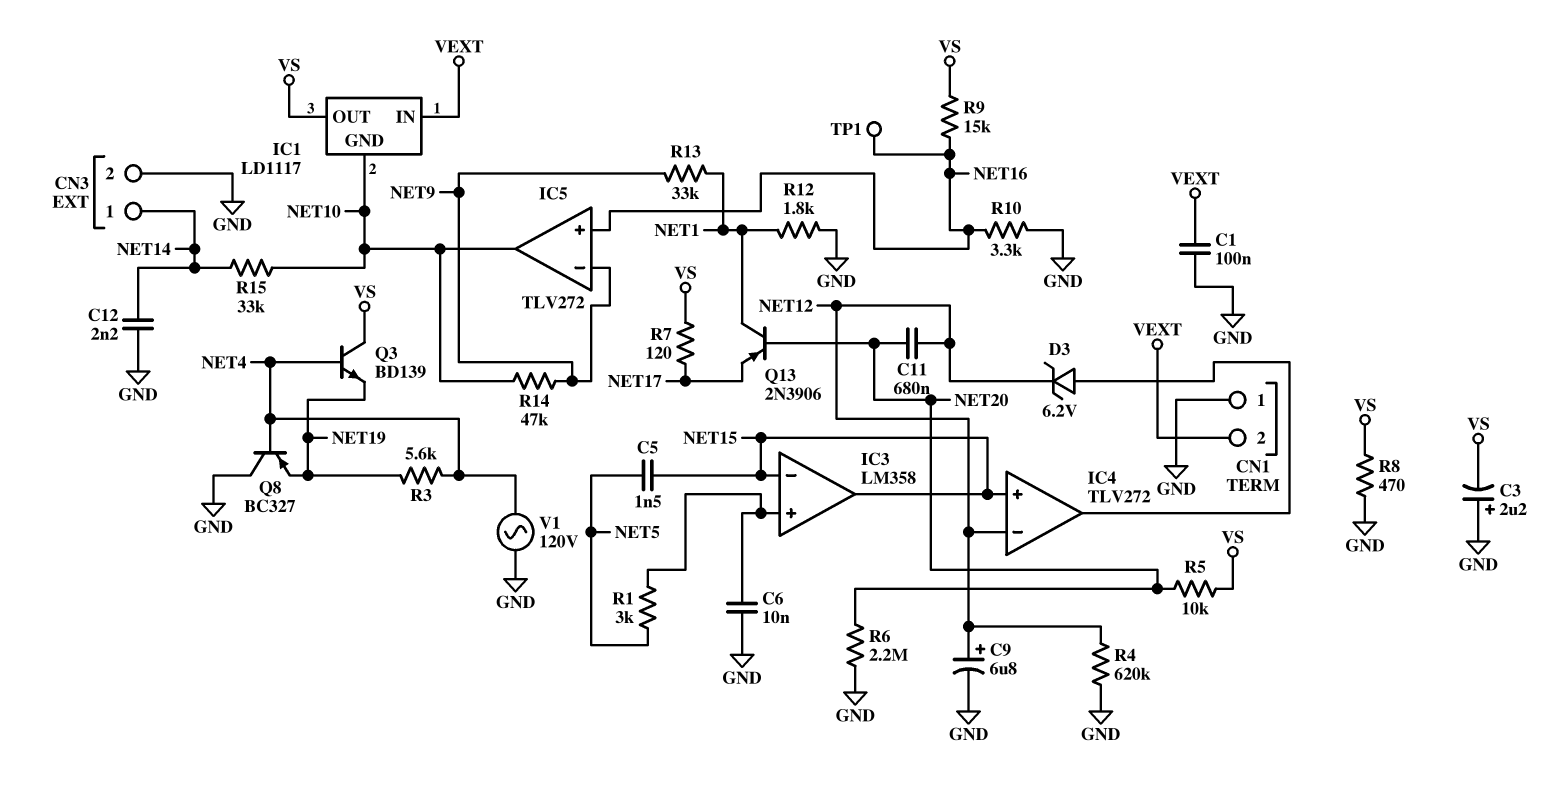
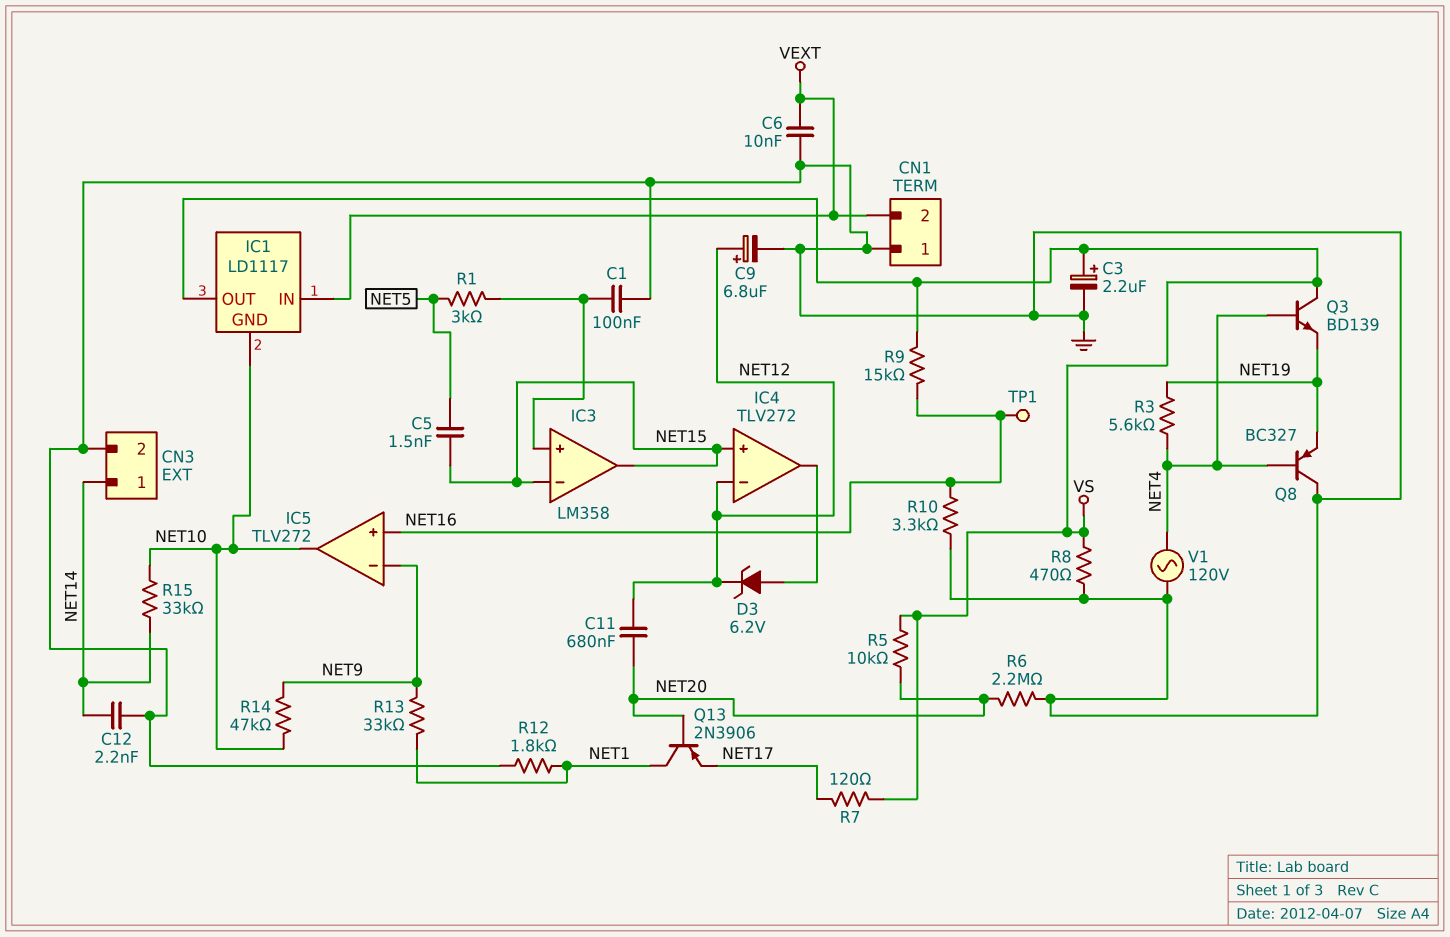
C1: 100nF (GND, VEXT) -> 100nF (GND, IC3/in+)
C3: 2.2uF (plus GND, minus VS) -> 2.2uF (plus VS, minus GND)
C6: 10nF (GND, IC3/in+) -> 10nF (GND, VEXT)
R4: 620k (GND, NET12) -> none

